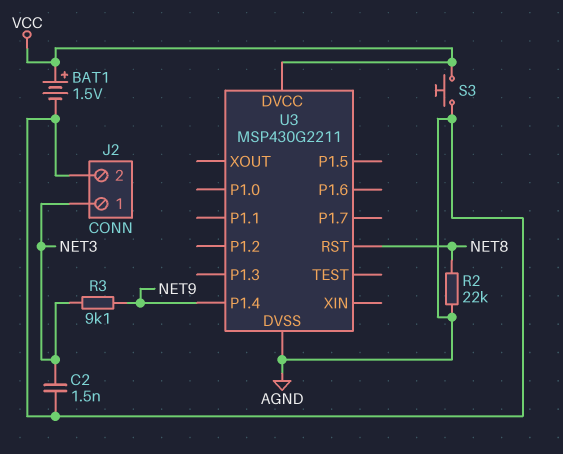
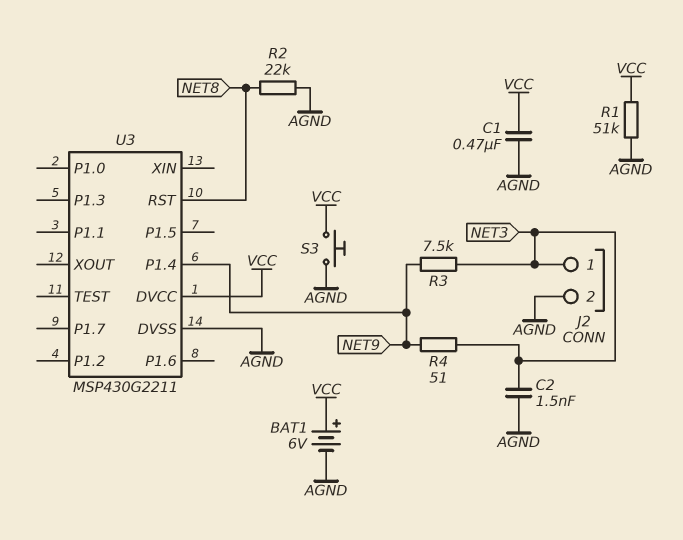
BAT1: 1.5V (plus VCC, minus AGND) -> 6V (plus VCC, minus AGND)
C1: none -> 470nF (AGND, VCC)
R1: none -> 51k (AGND, VCC)
R3: 9.1k (NET3, NET9) -> 7.5k (NET3, NET9)
R4: none -> 51 (NET3, NET9)

